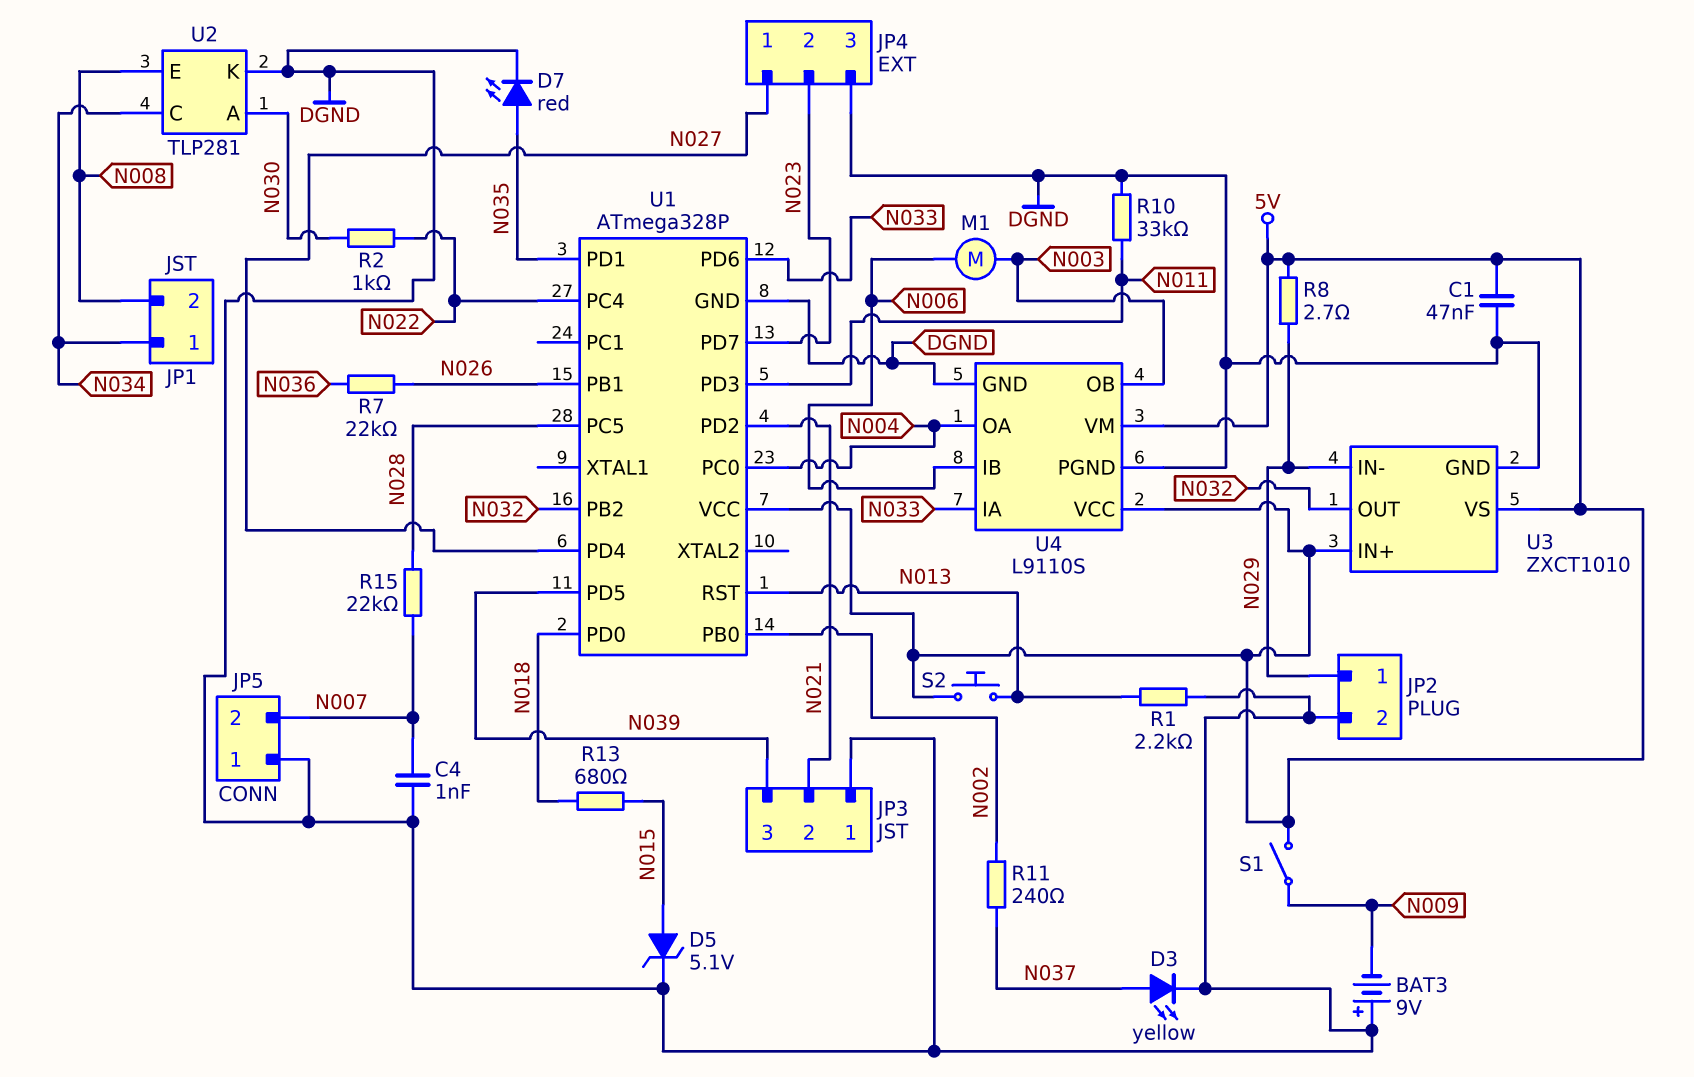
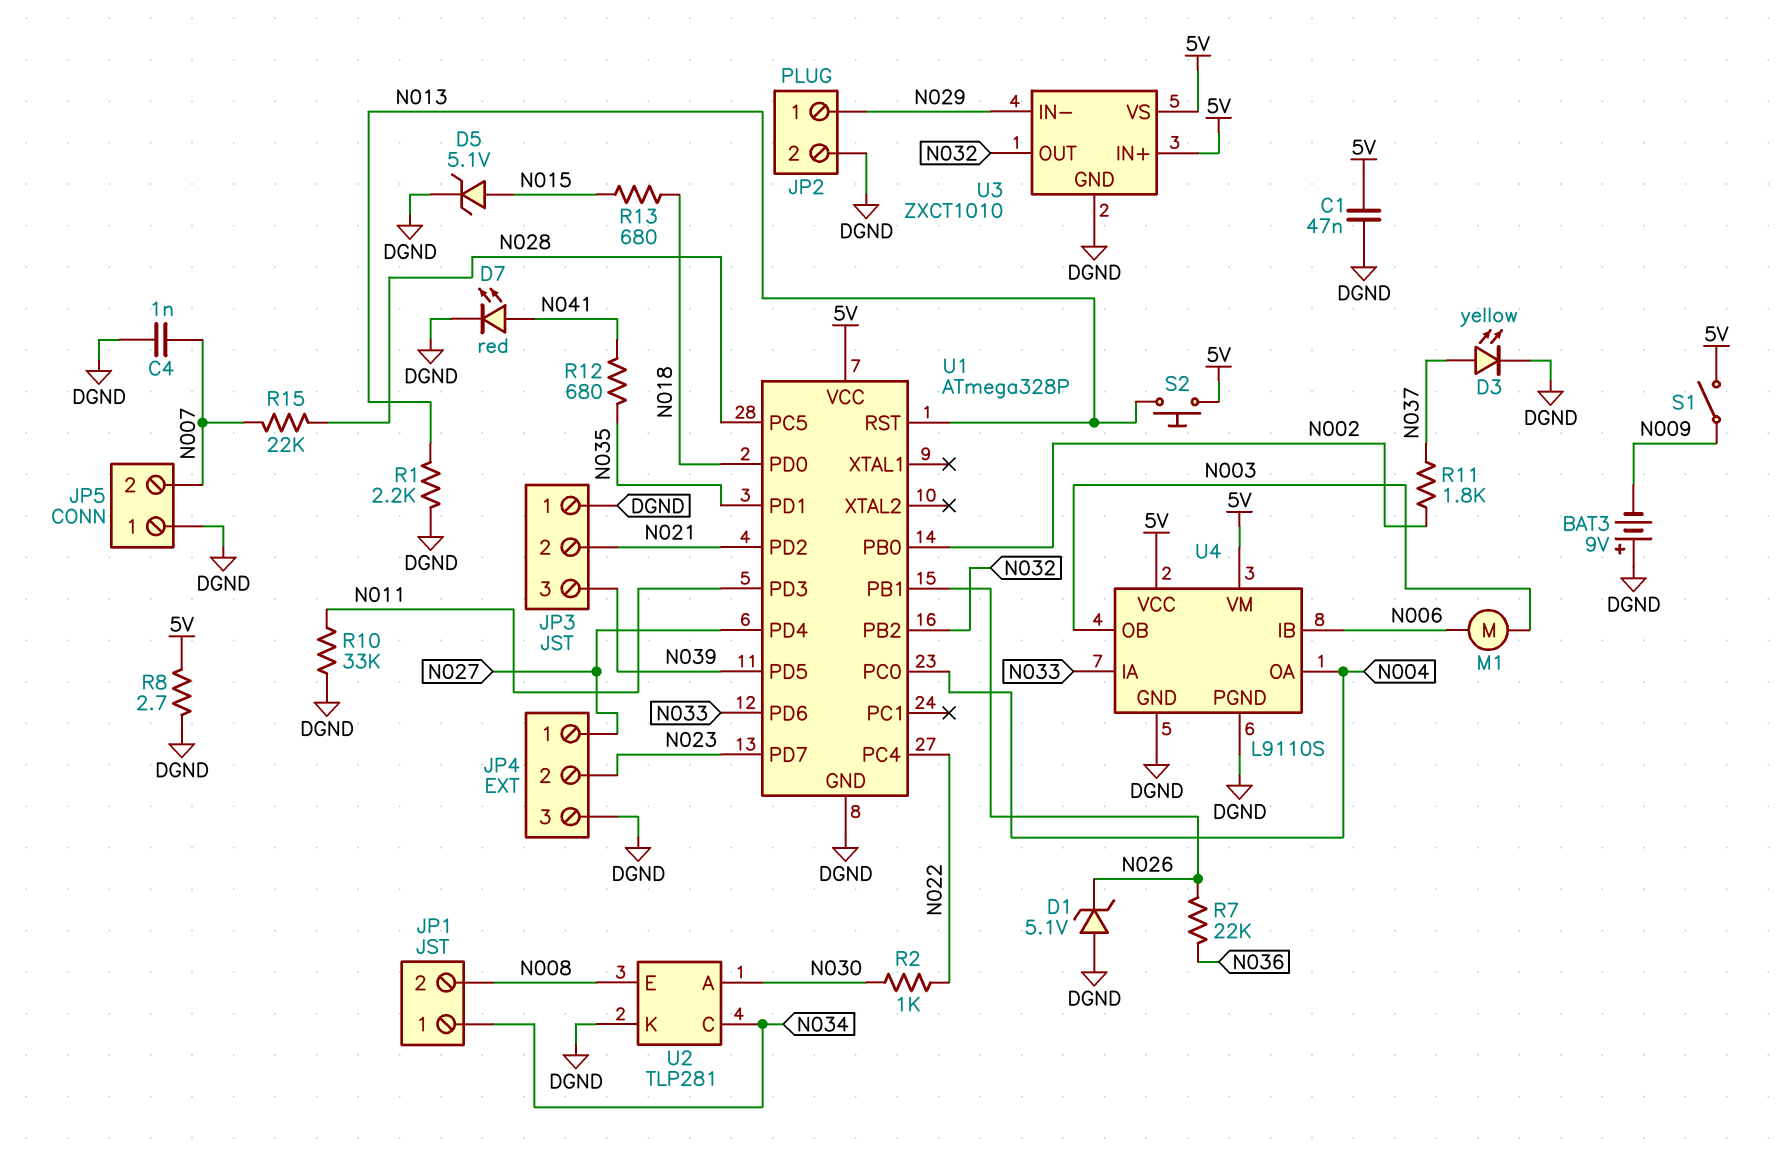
D1: none -> zener 5.1V (A DGND, K N026)
D7: LED red (A N035, K DGND) -> LED red (A N041, K DGND)
R8: 2.7 (5V, N029) -> 2.7 (5V, DGND)
R11: 240 (N002, N037) -> 1.8k (N002, N037)
R12: none -> 680 (N035, N041)

